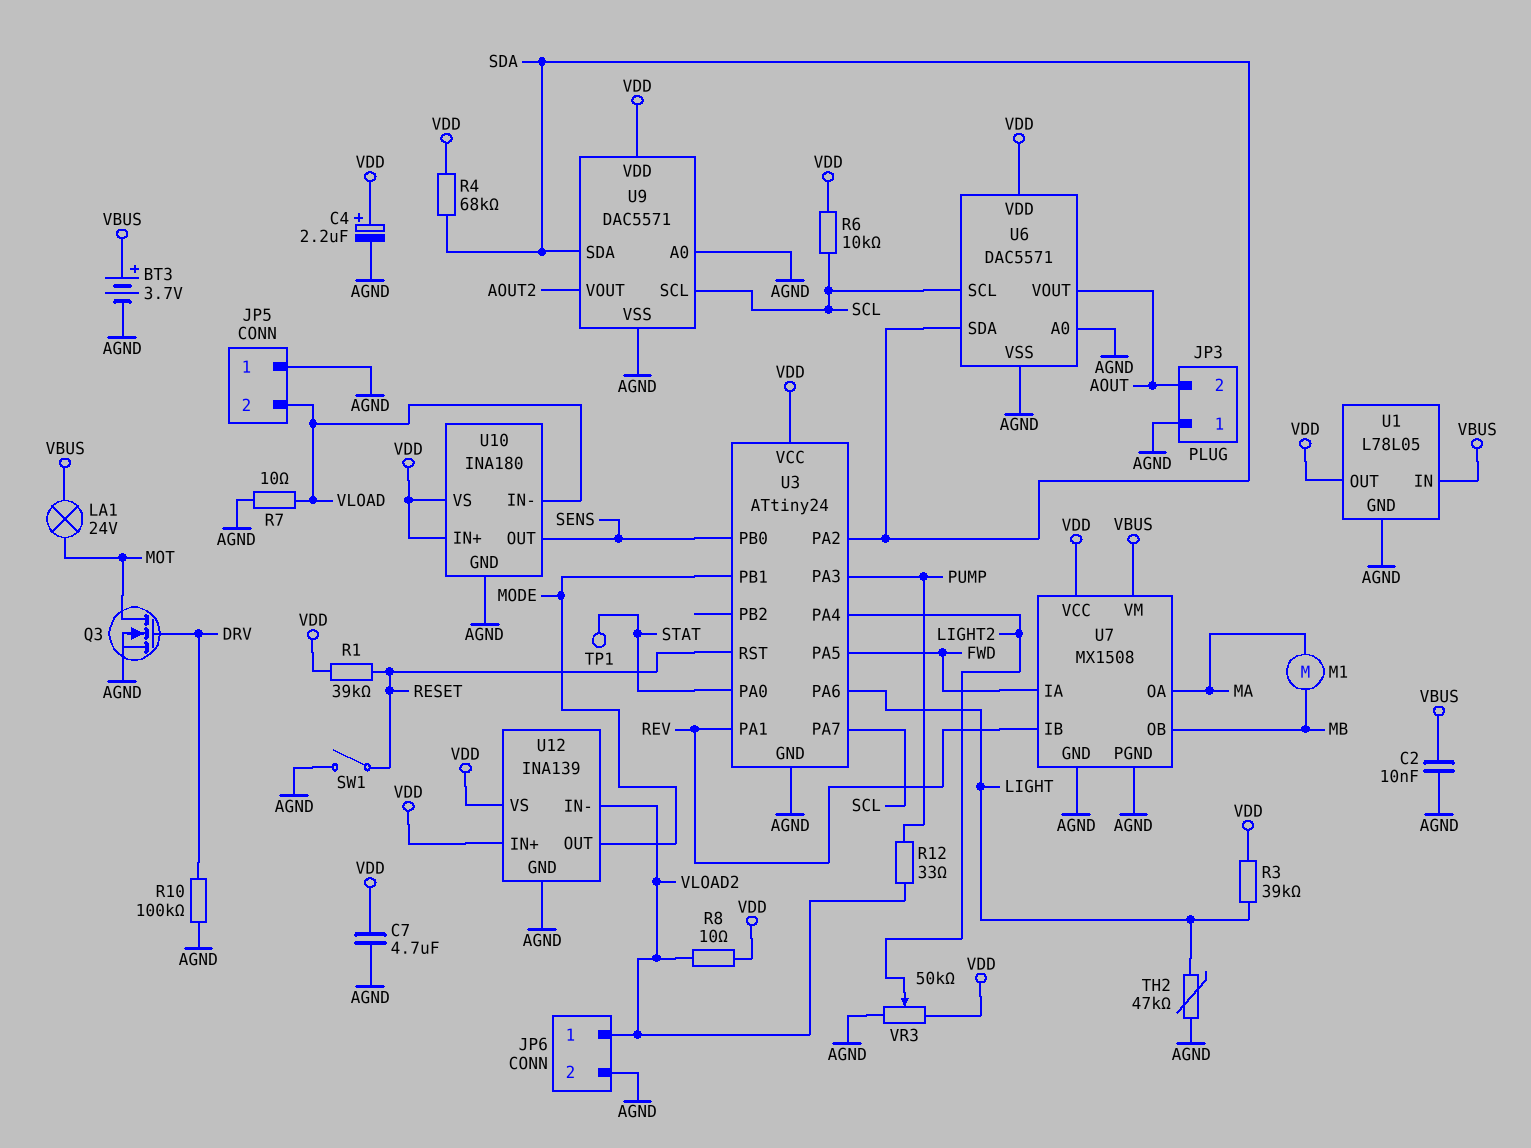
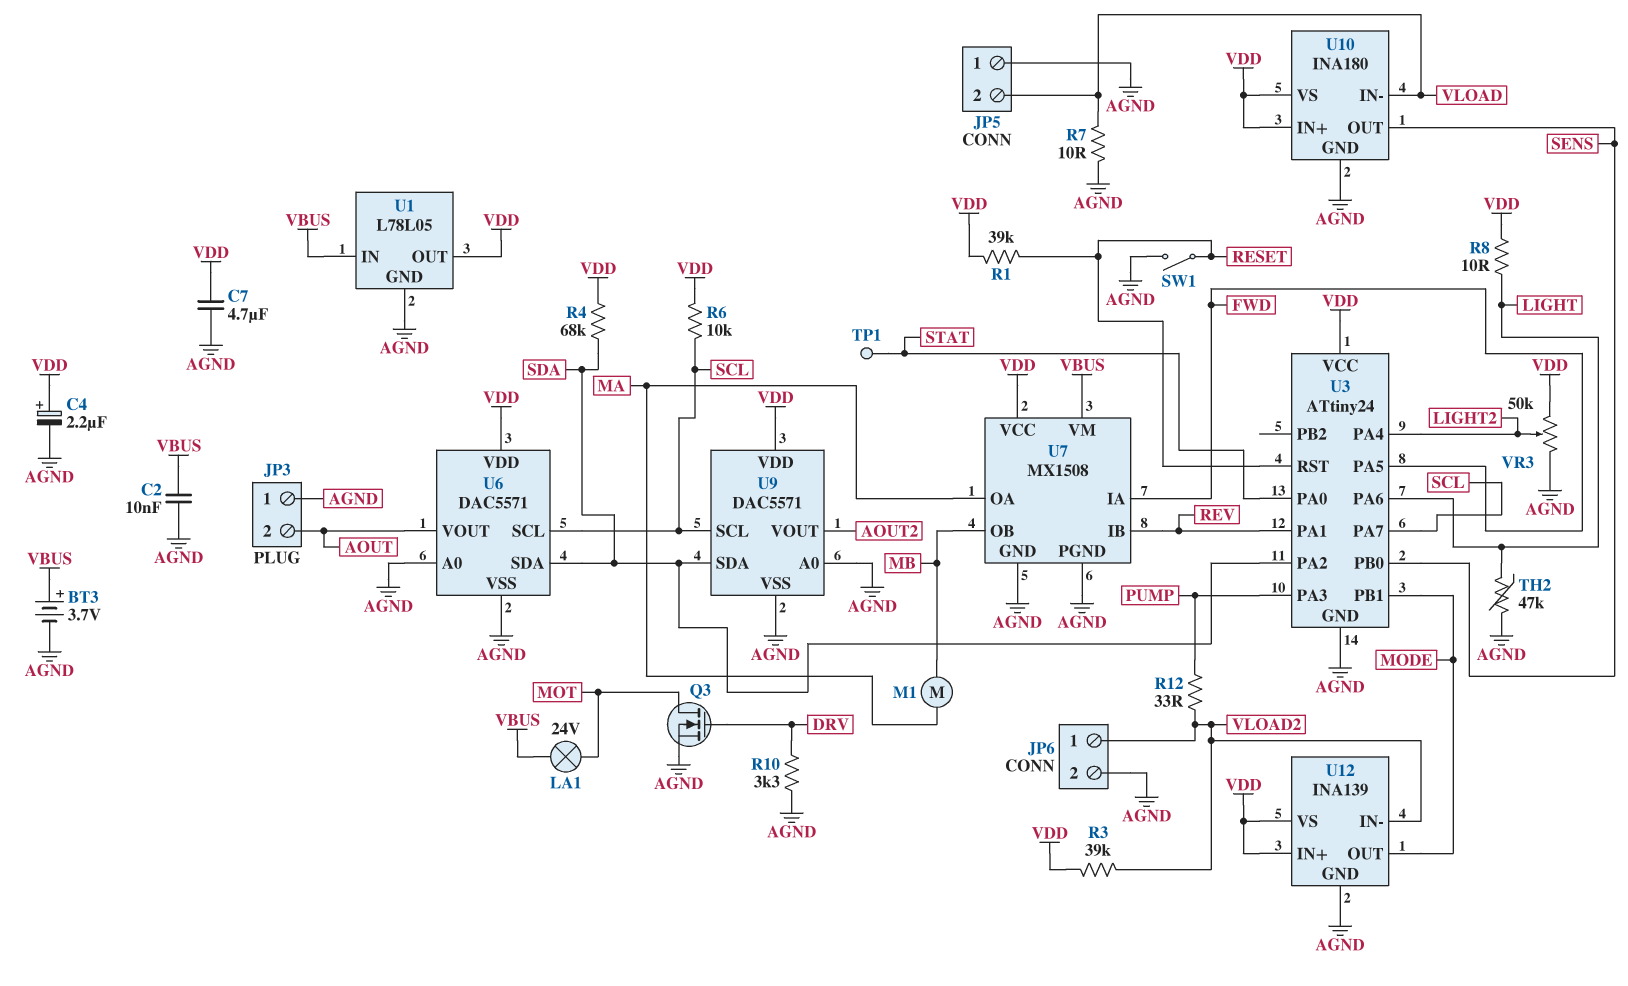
R3: 39k (LIGHT, VDD) -> 39k (VDD, VLOAD2)
R8: 10 (VDD, VLOAD2) -> 10 (LIGHT, VDD)
R10: 100k (AGND, DRV) -> 3.3k (AGND, DRV)

